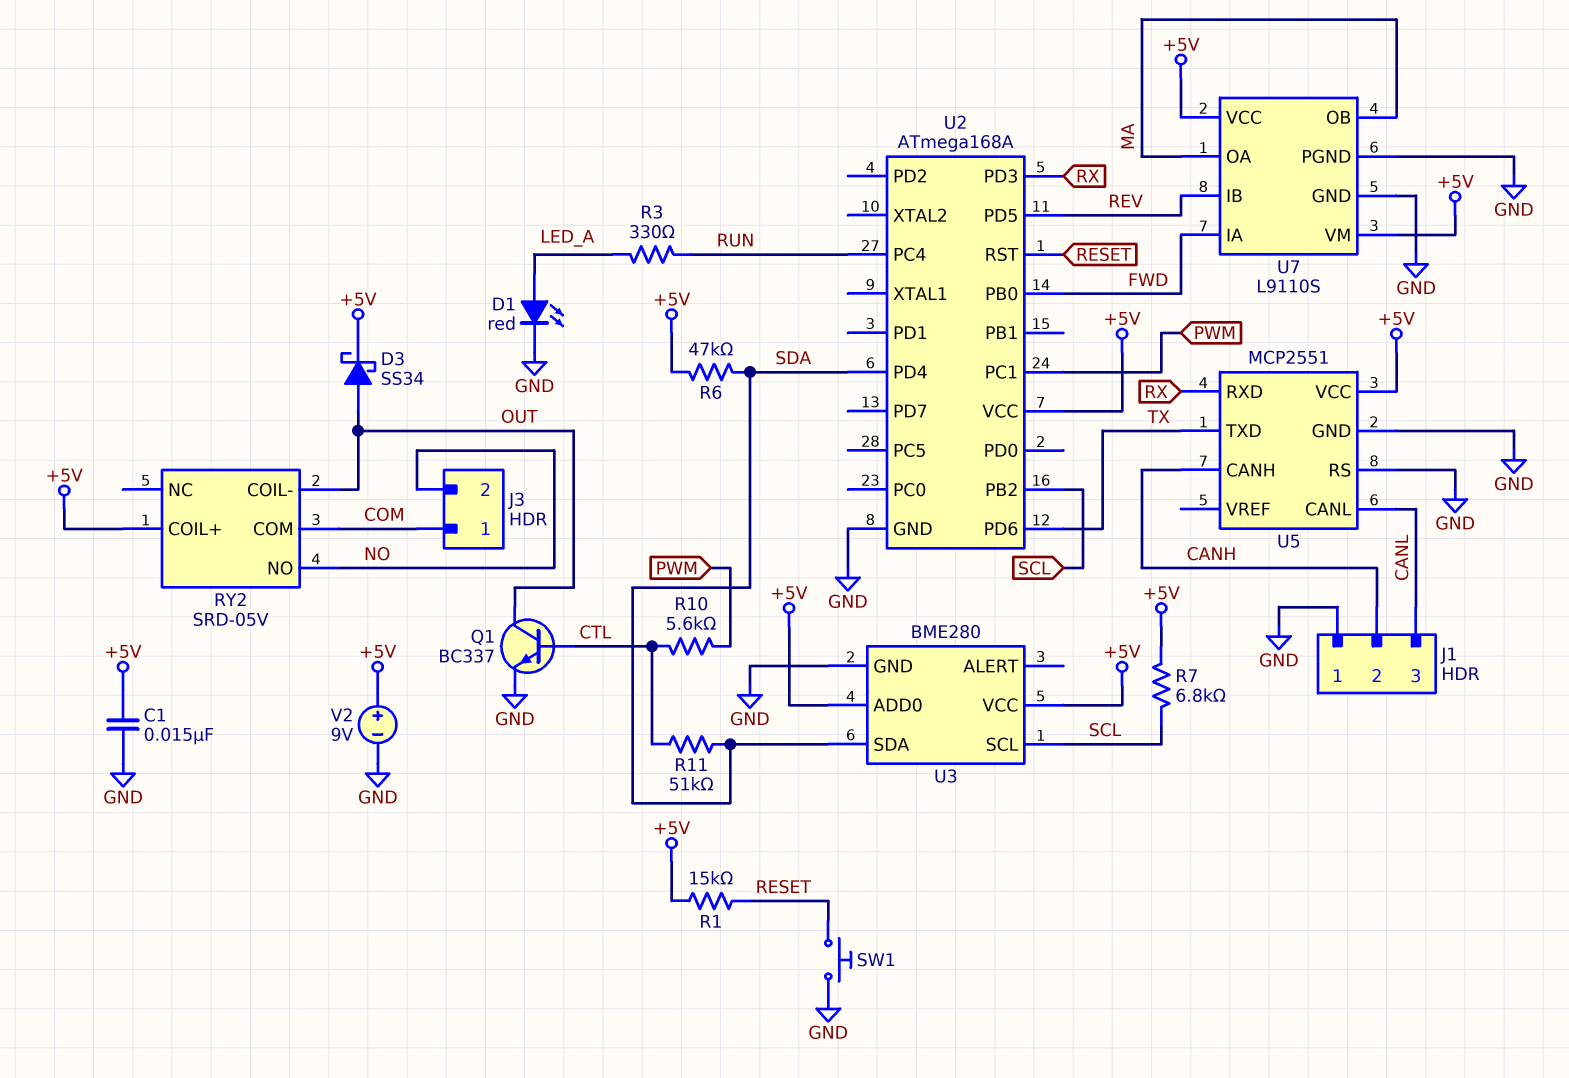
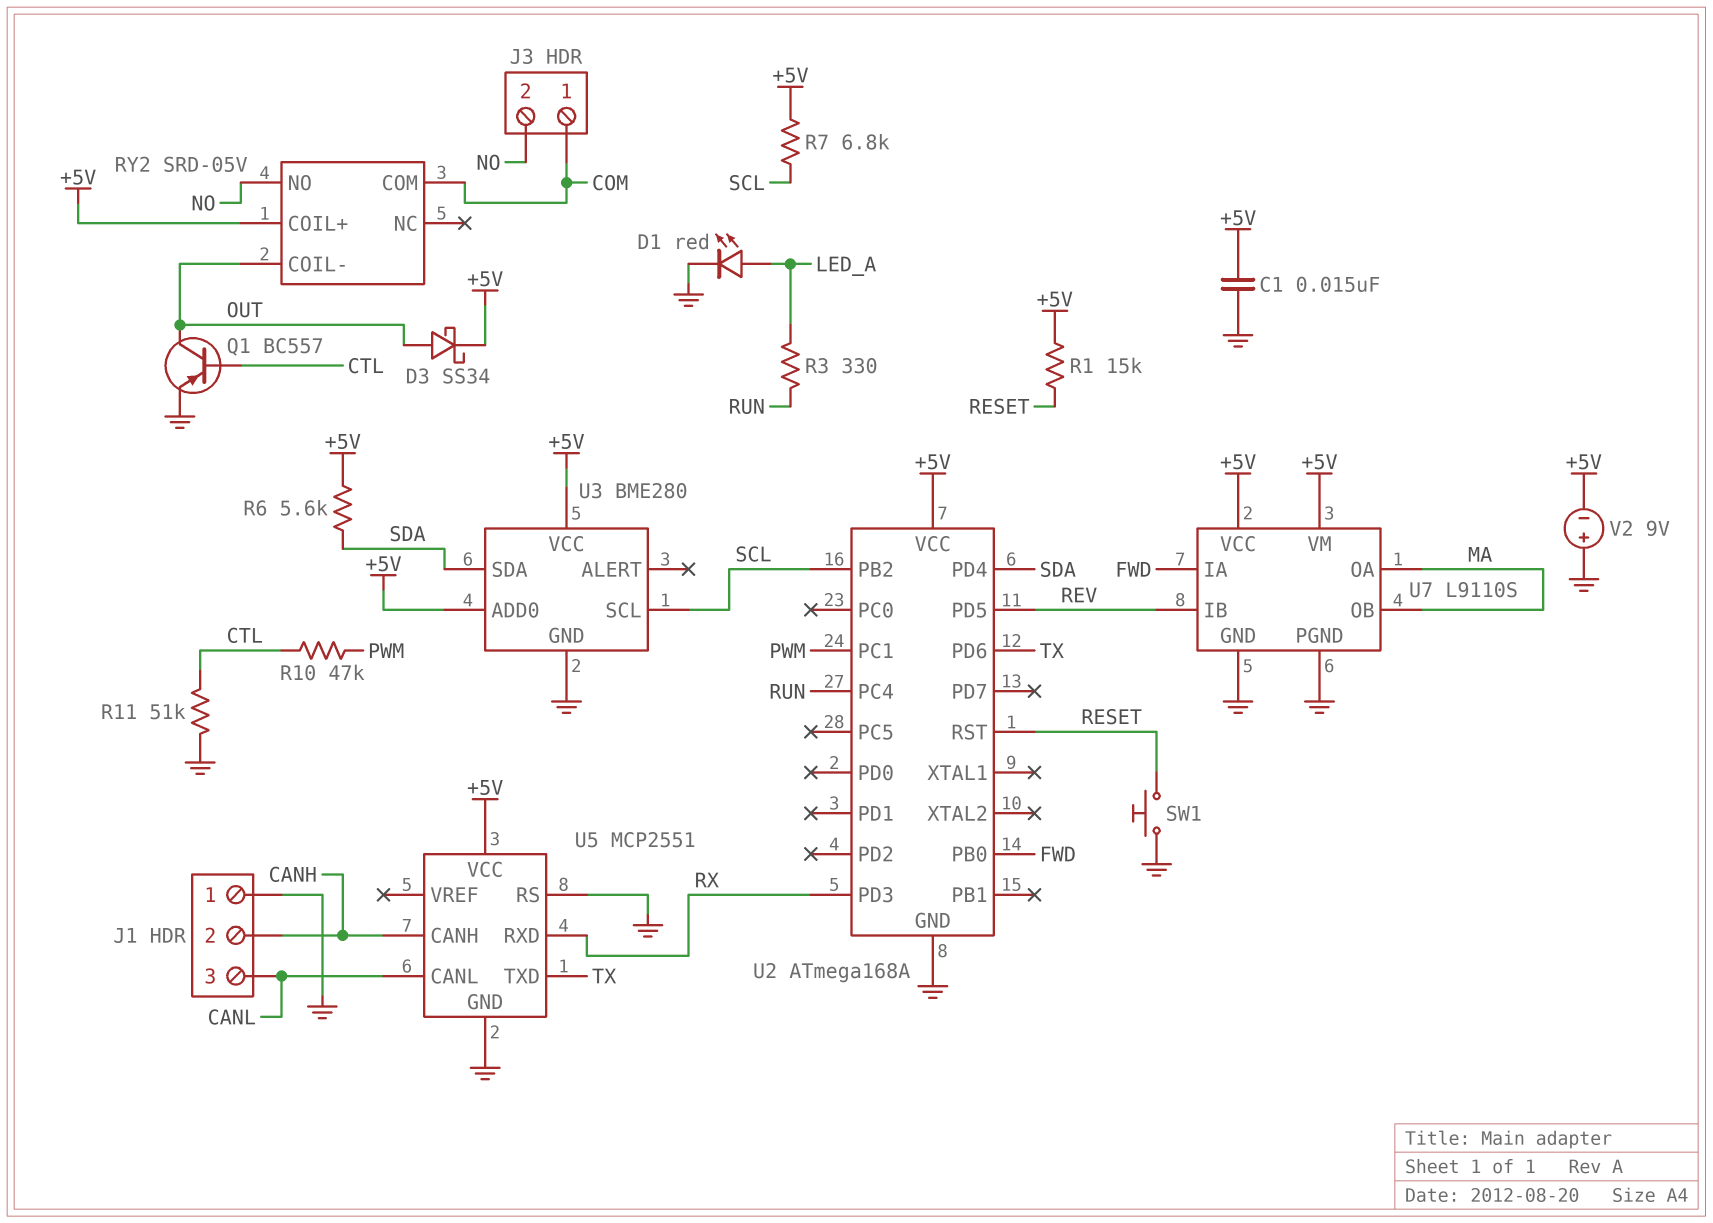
Q1: NPN BC337 (B CTL, C OUT, E GND) -> PNP BC557 (B CTL, C OUT, E GND)
R6: 47k (+5V, SDA) -> 5.6k (+5V, SDA)
R10: 5.6k (CTL, PWM) -> 47k (CTL, PWM)
R11: 51k (CTL, SDA) -> 51k (CTL, GND)
V2: 9V (plus +5V, minus GND) -> 9V (plus GND, minus +5V)

